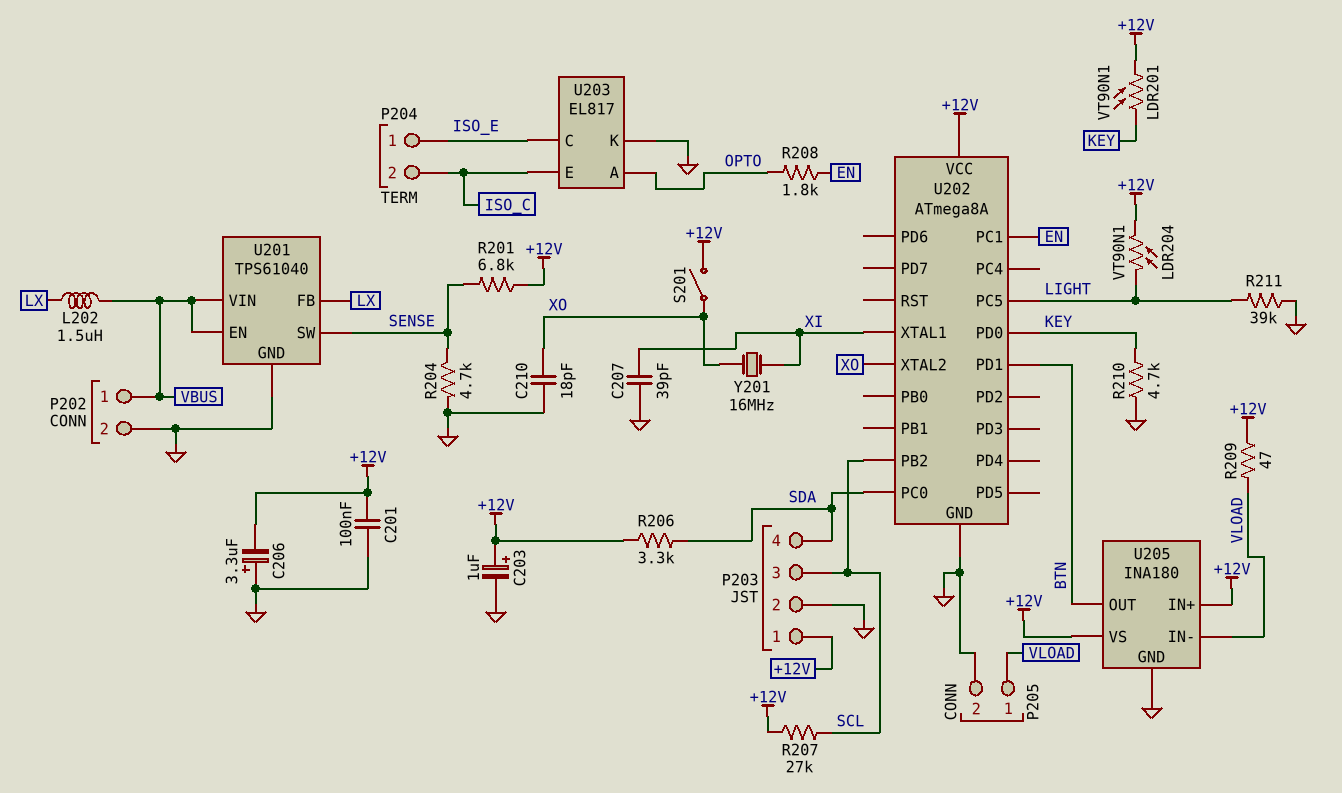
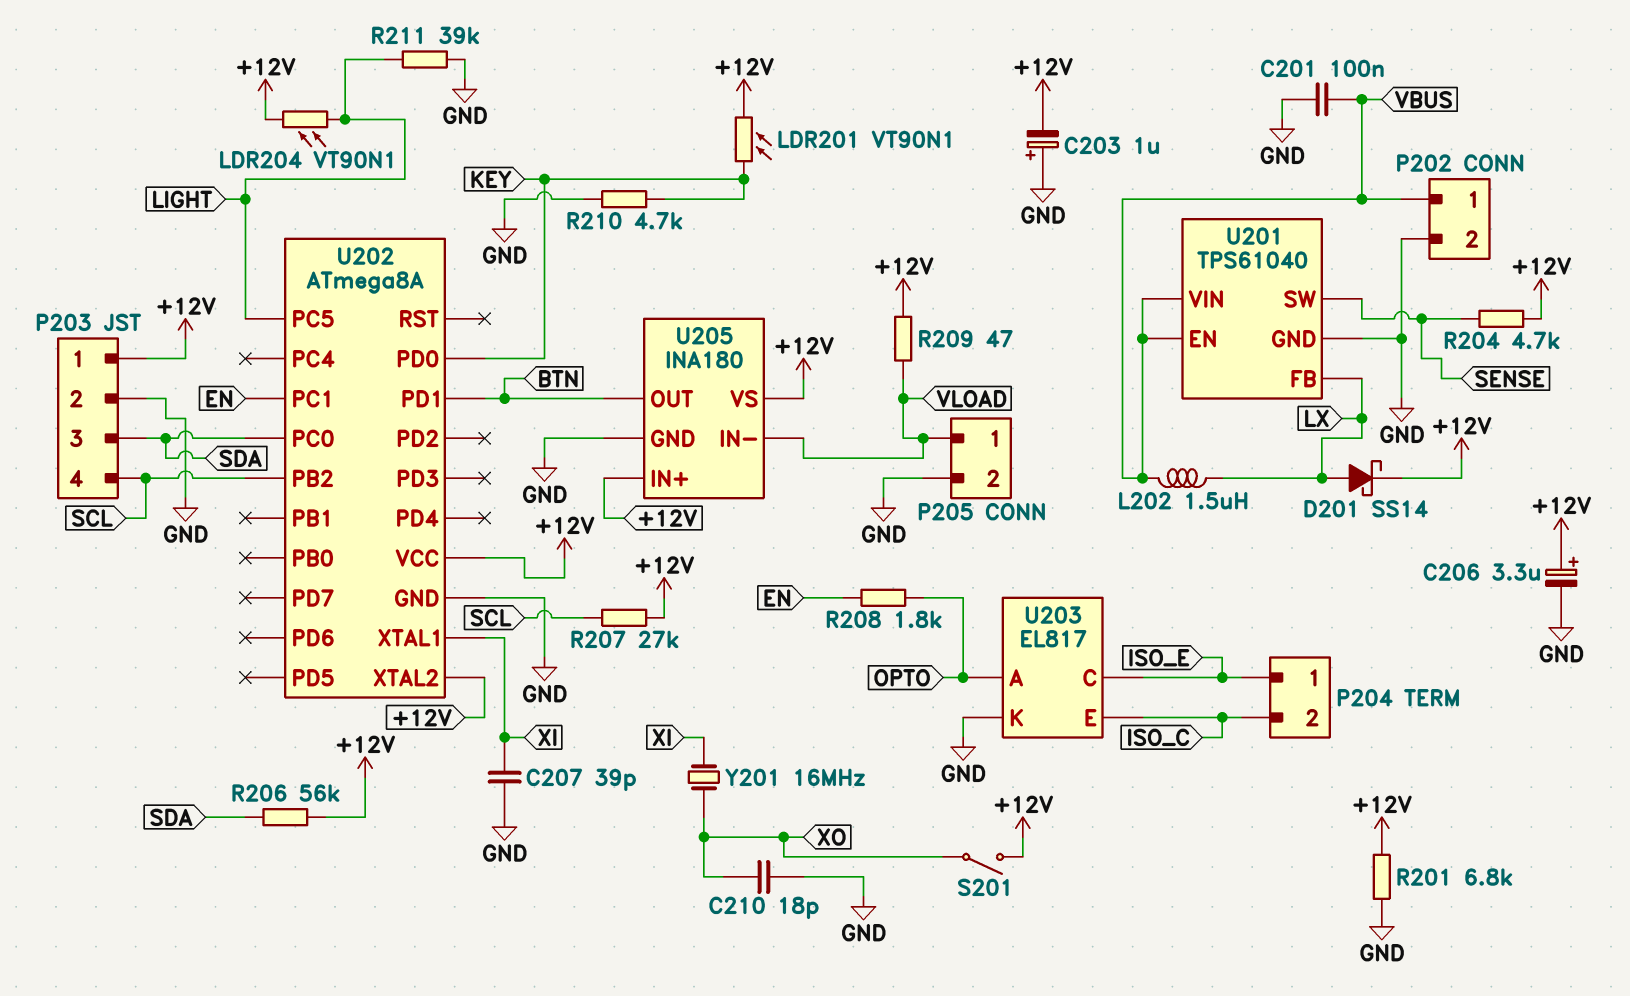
C201: 100nF (+12V, GND) -> 100nF (GND, VBUS)
C203: 1uF (plus +12V, minus GND) -> 1uF (plus GND, minus +12V)
C206: 3.3uF (plus GND, minus +12V) -> 3.3uF (plus +12V, minus GND)
D201: none -> schottky SS14 (A LX, K +12V)
P203 pin 3: SCL -> SDA
P203 pin 4: SDA -> SCL
R201: 6.8k (+12V, SENSE) -> 6.8k (+12V, GND)
R204: 4.7k (GND, SENSE) -> 4.7k (+12V, SENSE)
R206: 3.3k (+12V, SDA) -> 56k (+12V, SDA)
U202 pin XTAL2: XO -> +12V

